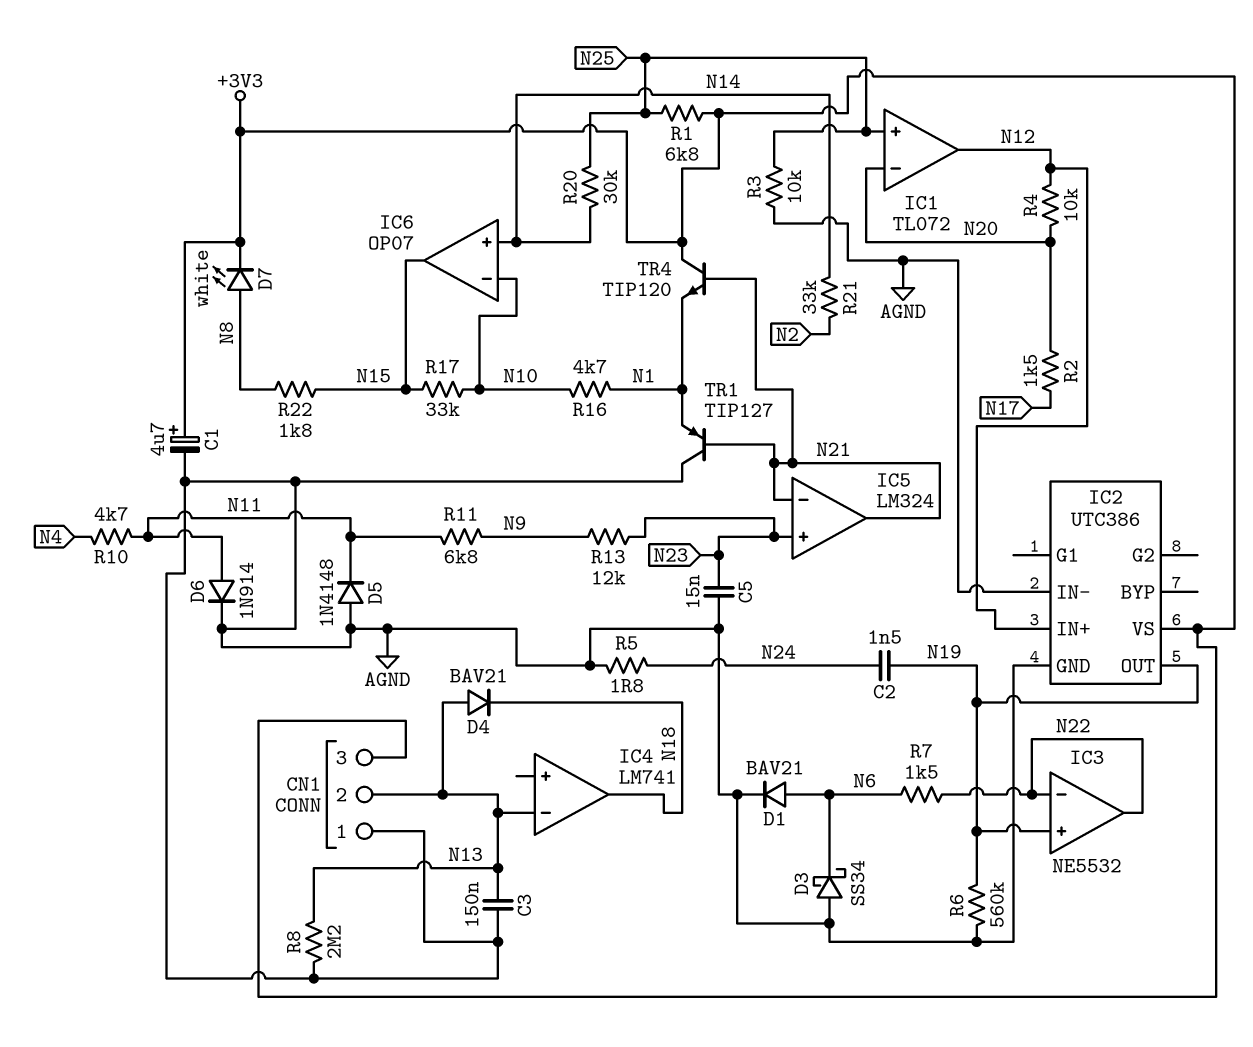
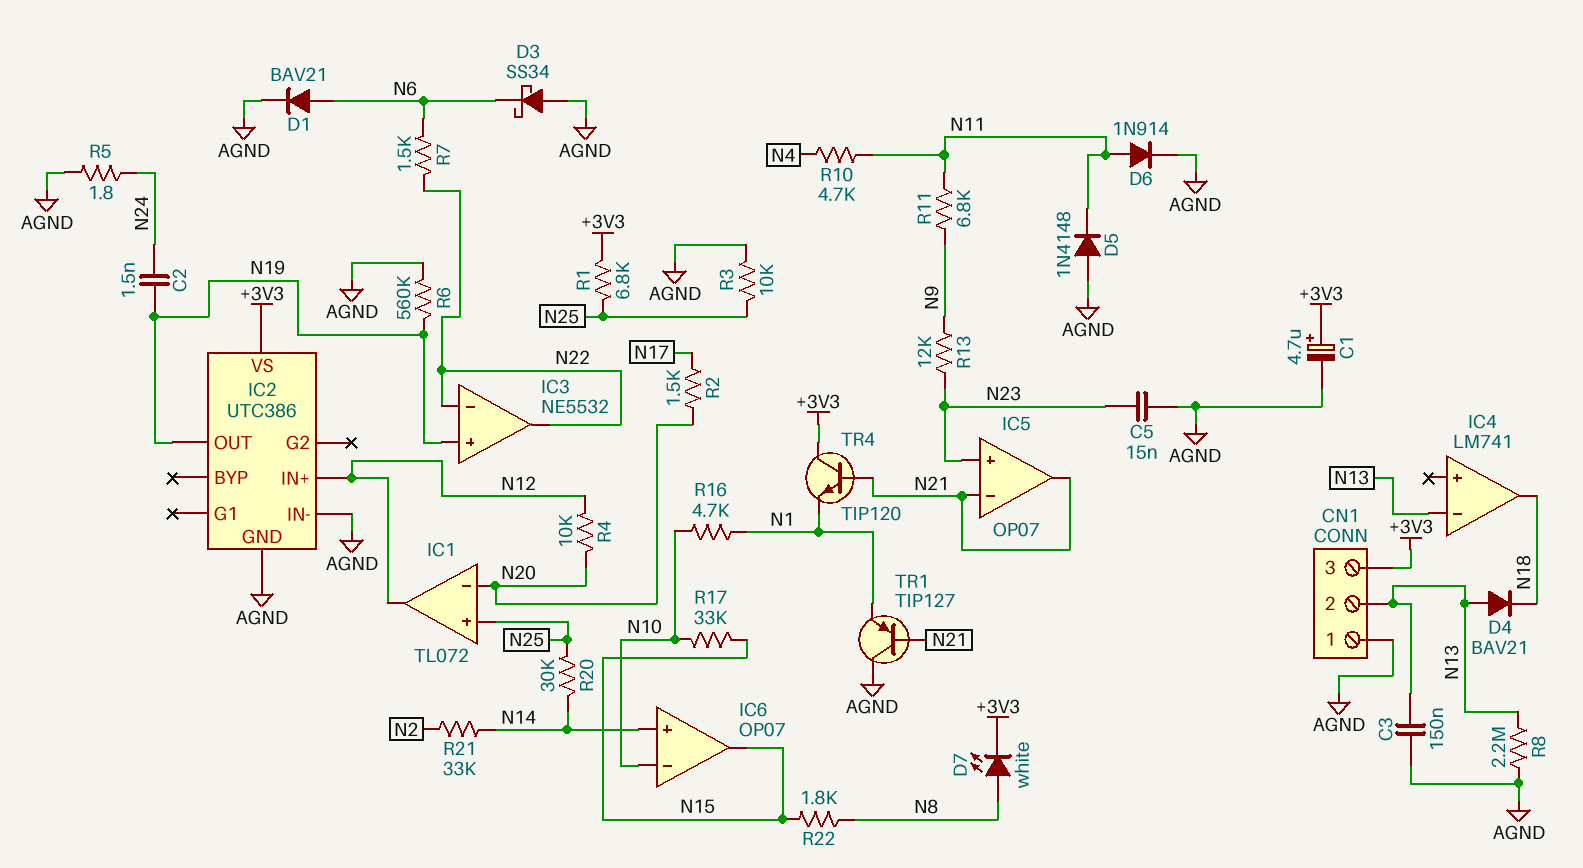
IC5: LM324 -> OP07

